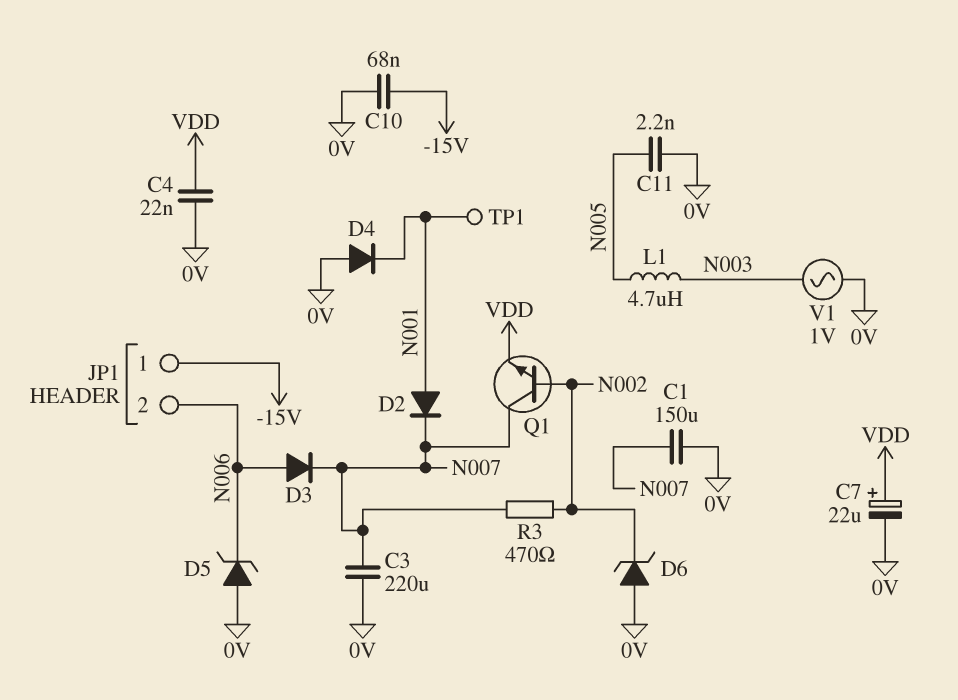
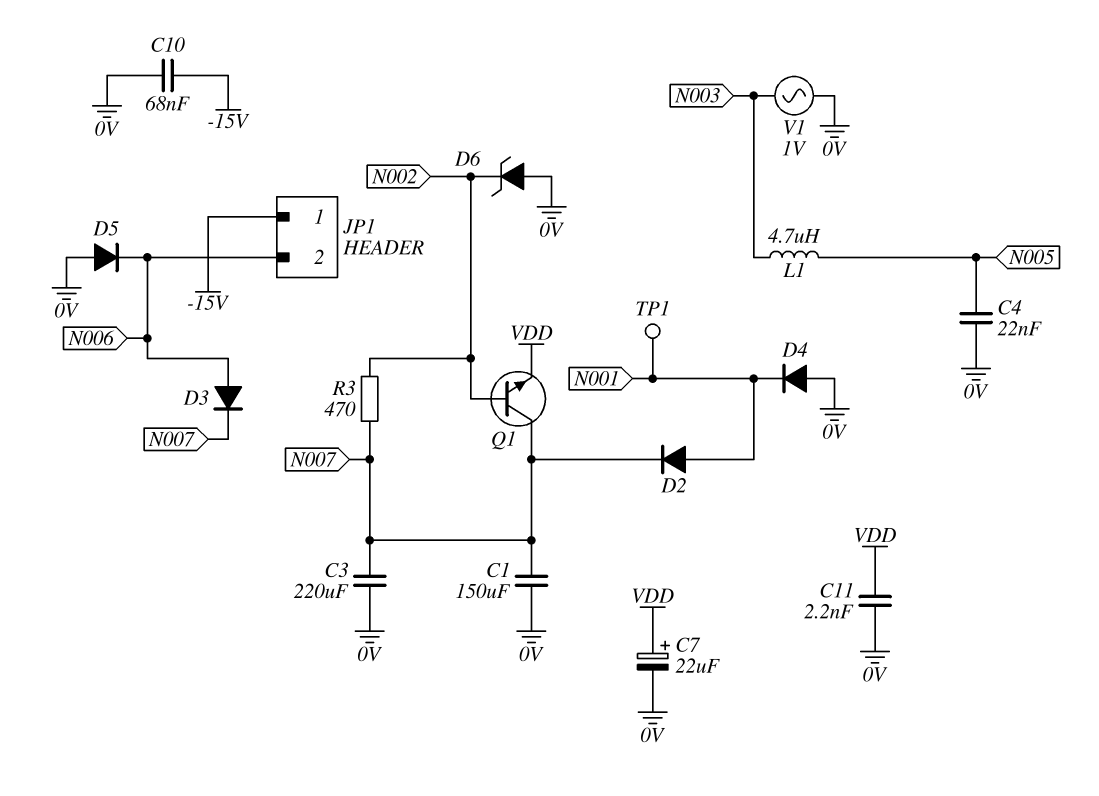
C4: 22nF (0V, VDD) -> 22nF (0V, N005)
C11: 2.2nF (0V, N005) -> 2.2nF (0V, VDD)
D5: zener (A 0V, K N006) -> diode (A 0V, K N006)

